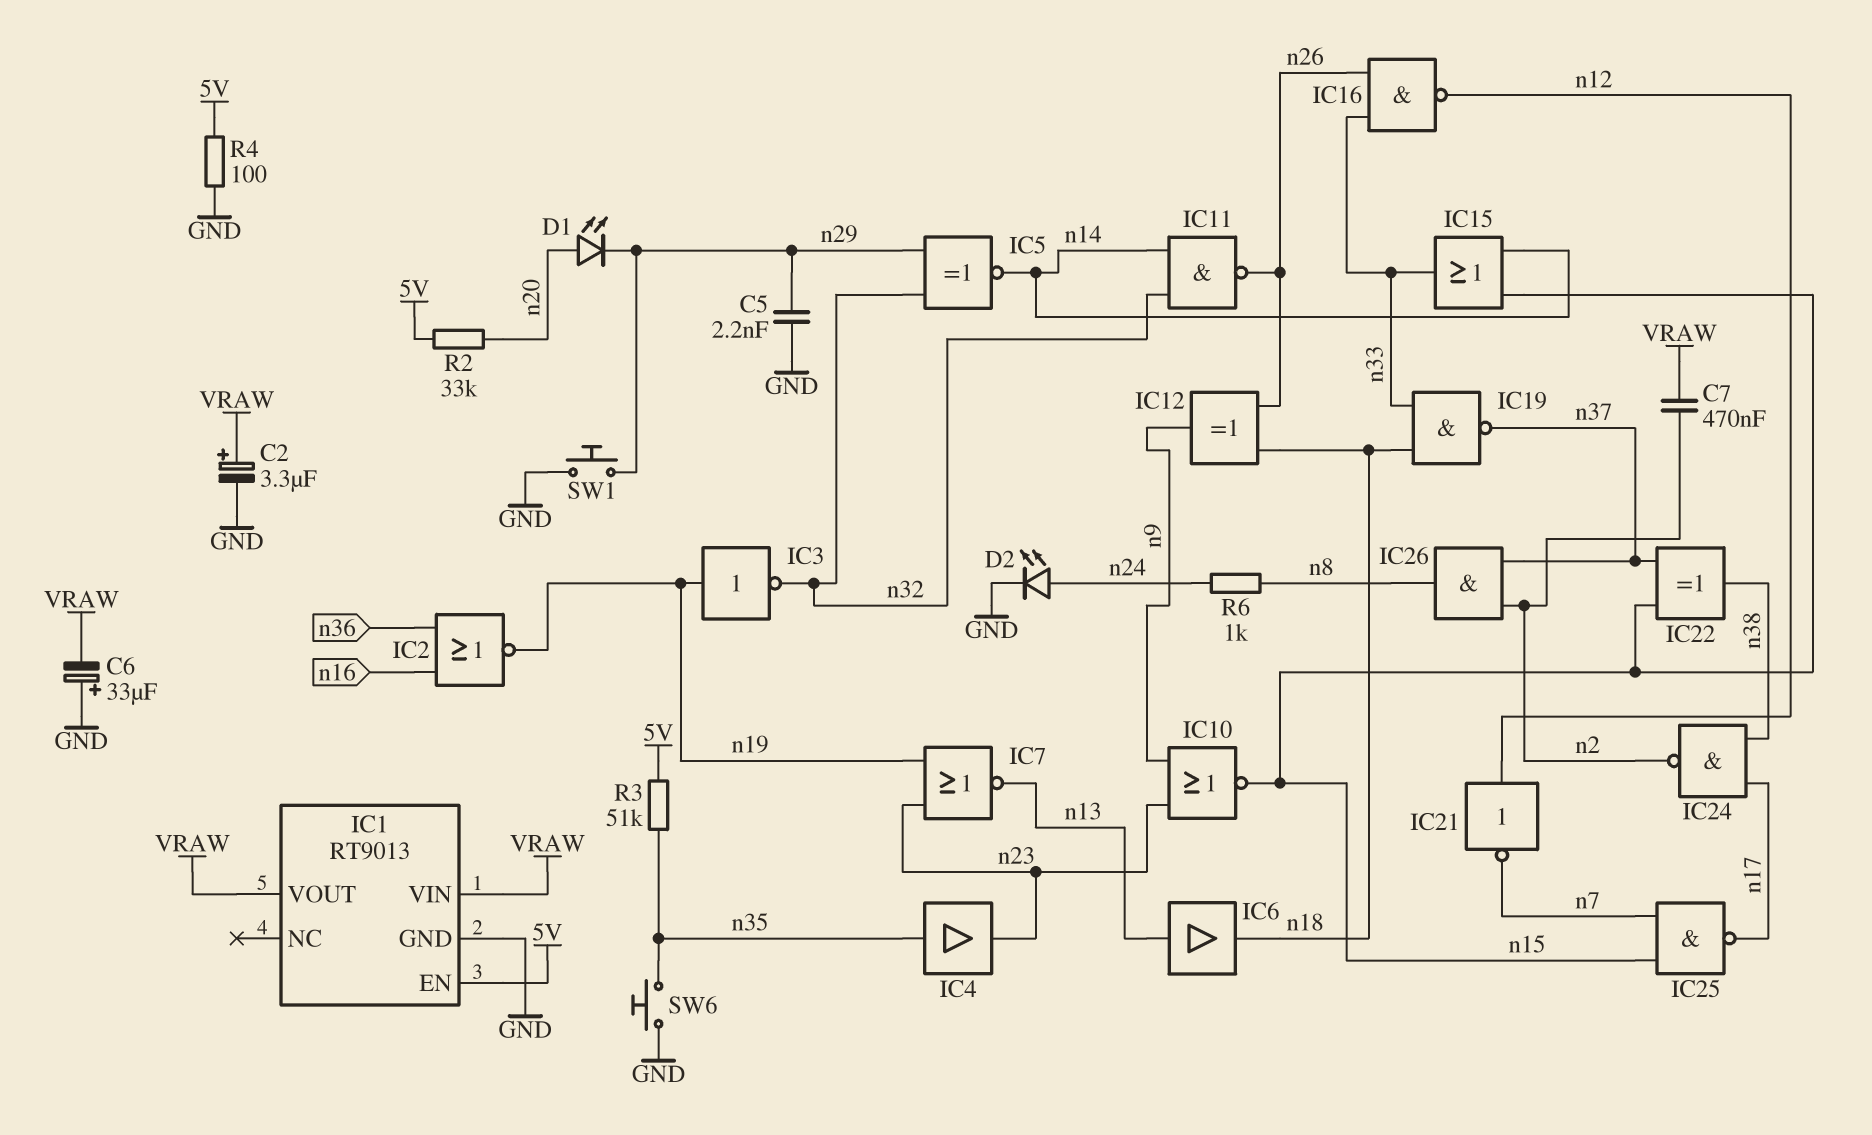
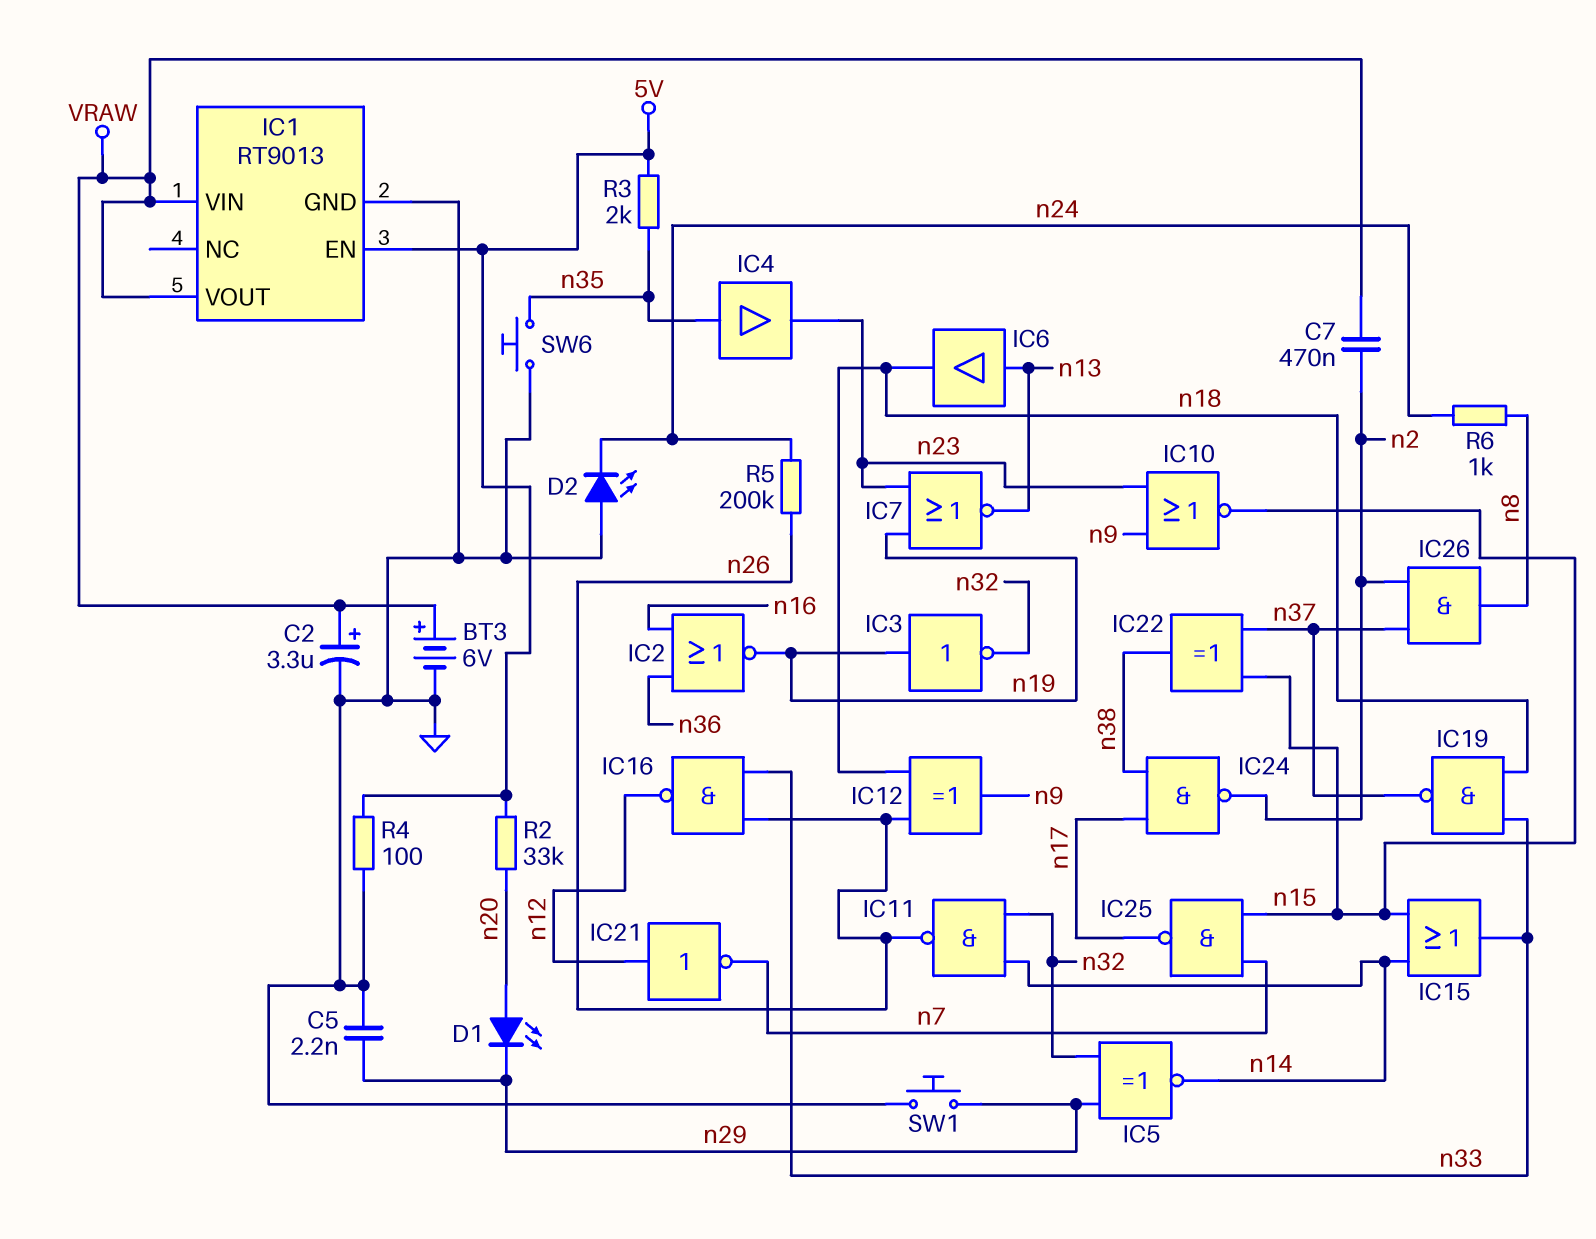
BT3: none -> 6V (plus VRAW, minus GND)
C6: 33uF (plus GND, minus VRAW) -> none
D2: LED (A n24, K GND) -> LED (A GND, K n24)
R3: 51k (5V, n35) -> 2k (5V, n35)
R5: none -> 200k (n24, n26)

